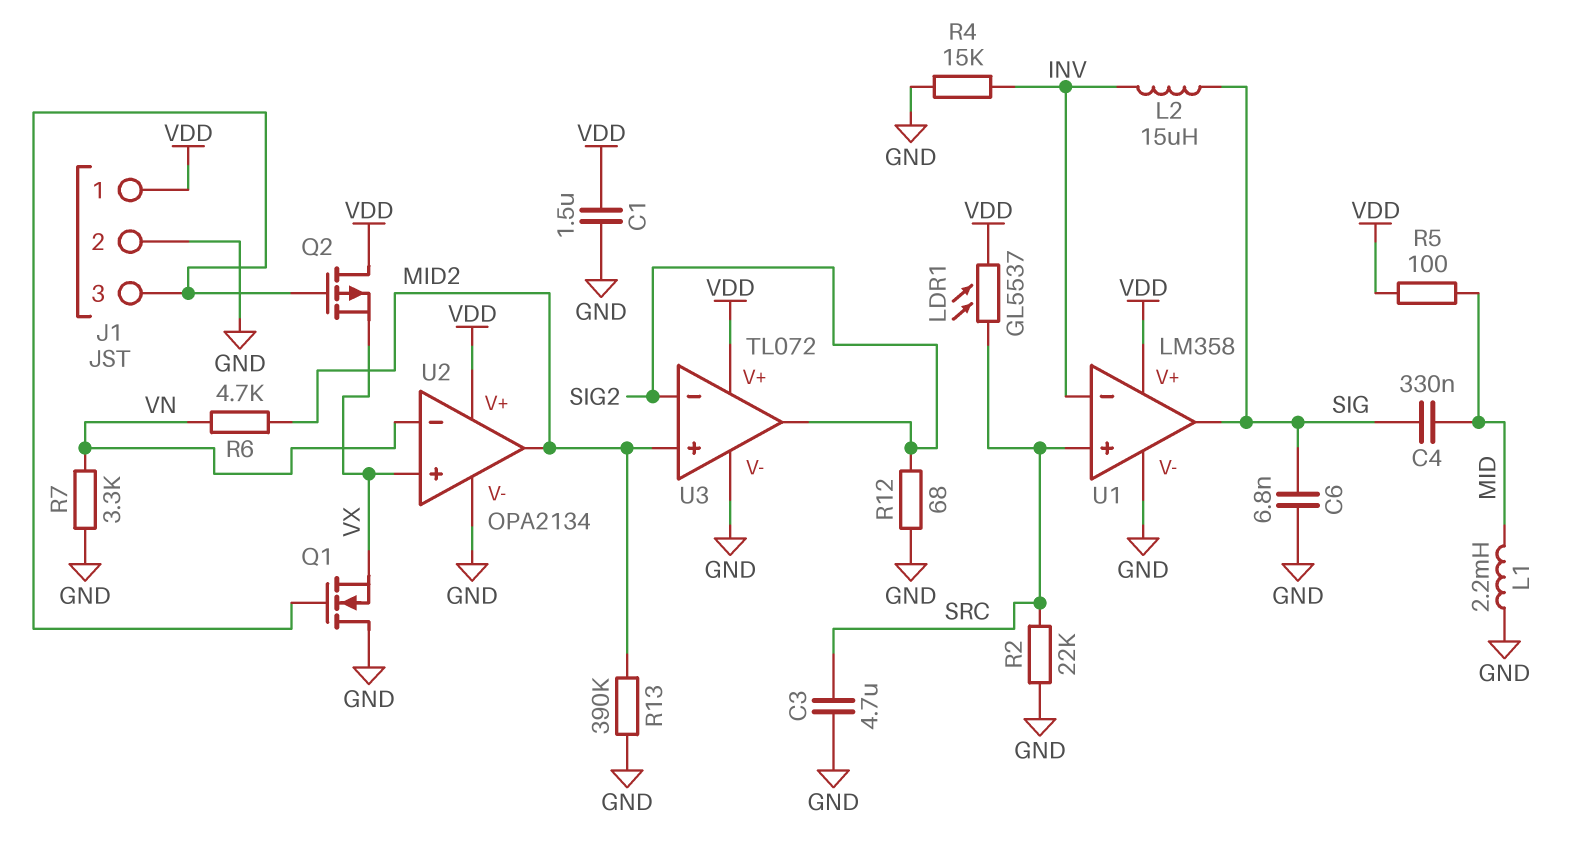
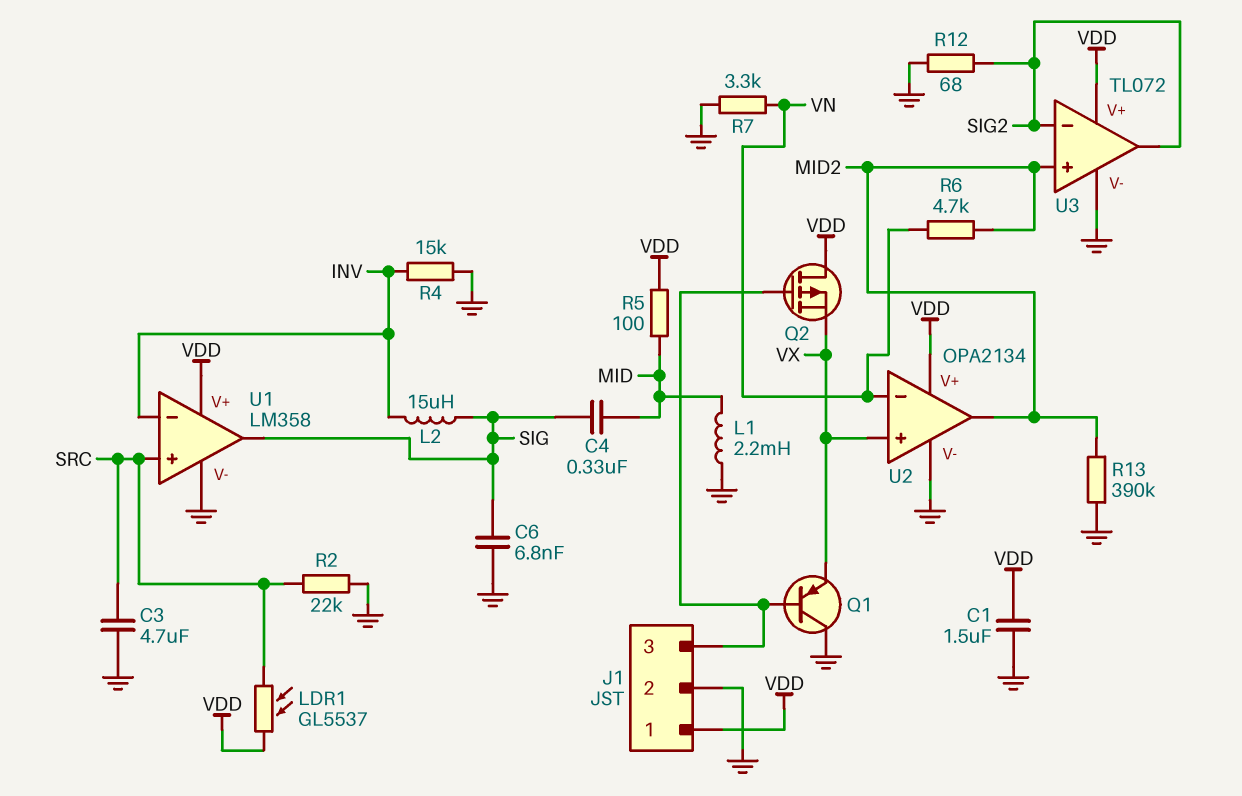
Q1: NMOS (G J1/3, D GND, S VX) -> PNP (B J1/3, C GND, E VX)

